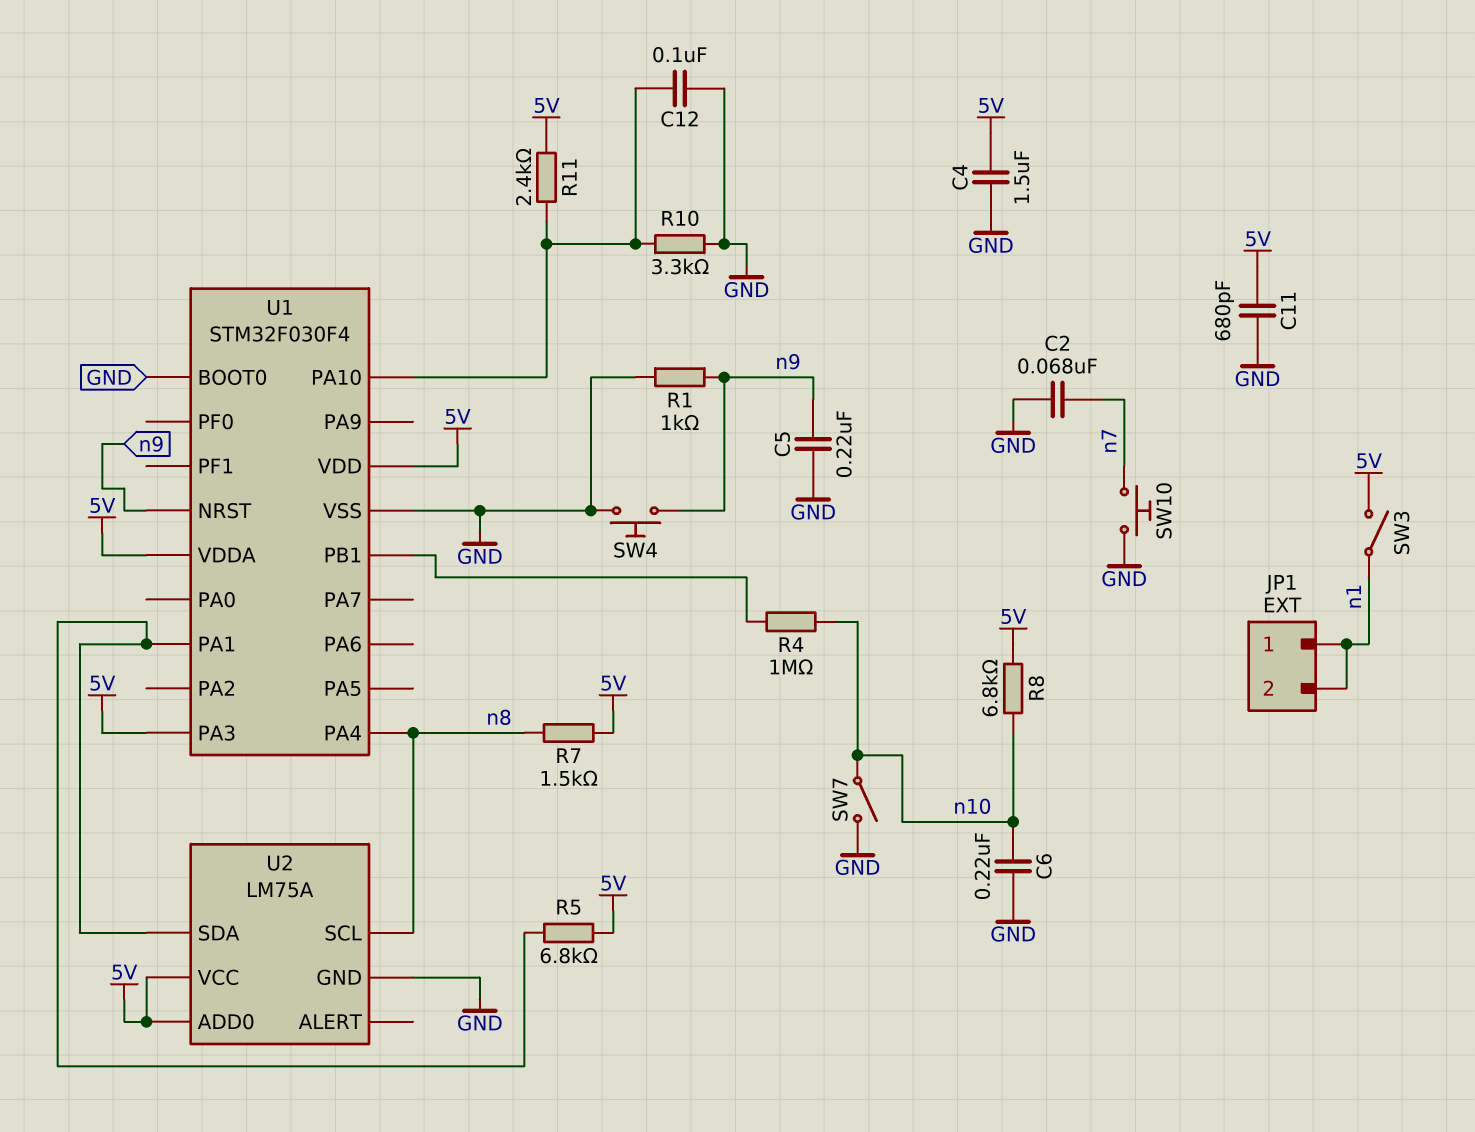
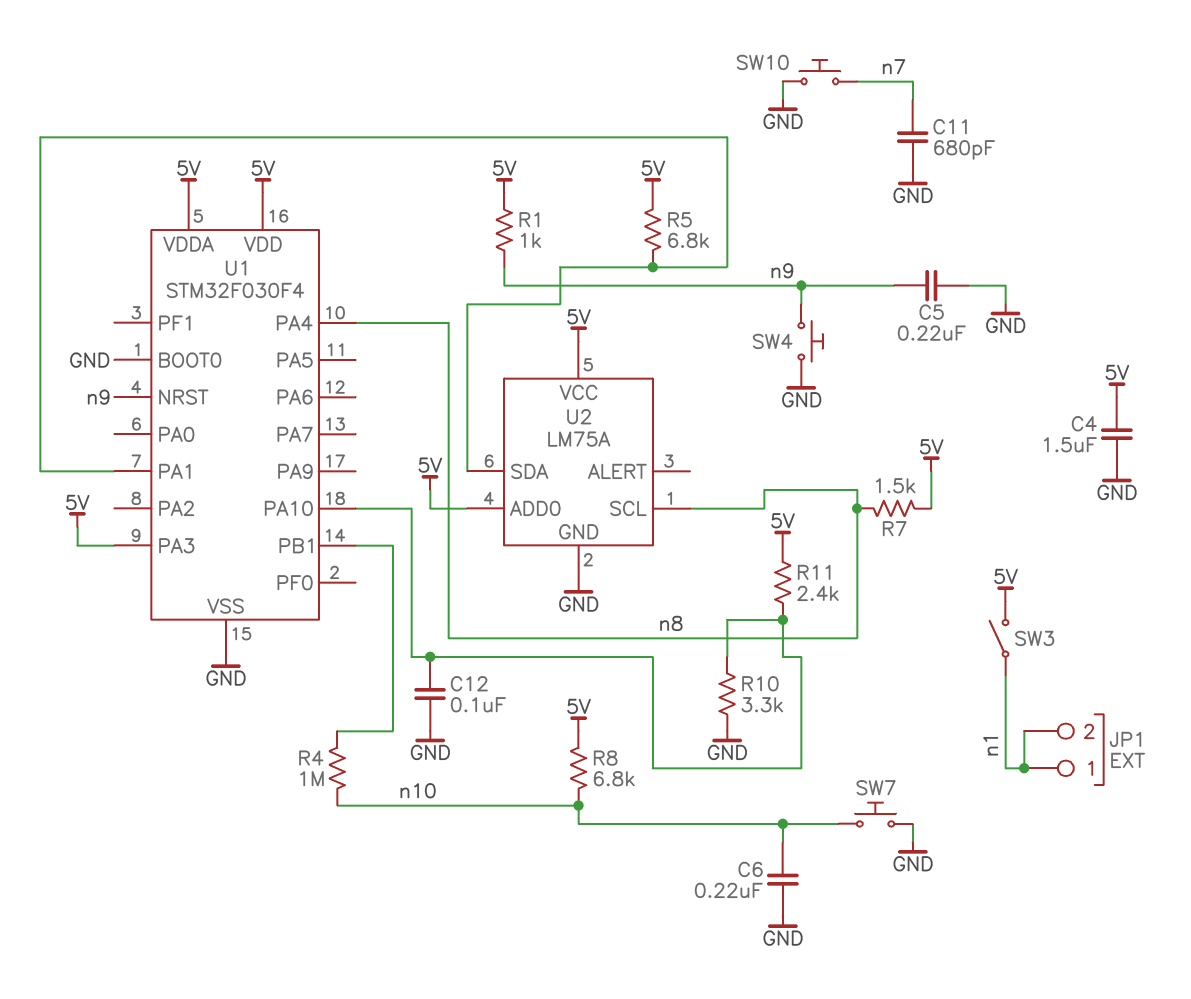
C2: 68nF (GND, n7) -> none
C11: 680pF (5V, GND) -> 680pF (GND, n7)
R1: 1k (GND, n9) -> 1k (5V, n9)
SW7: switch (GND, n10) -> button (GND, n10)

